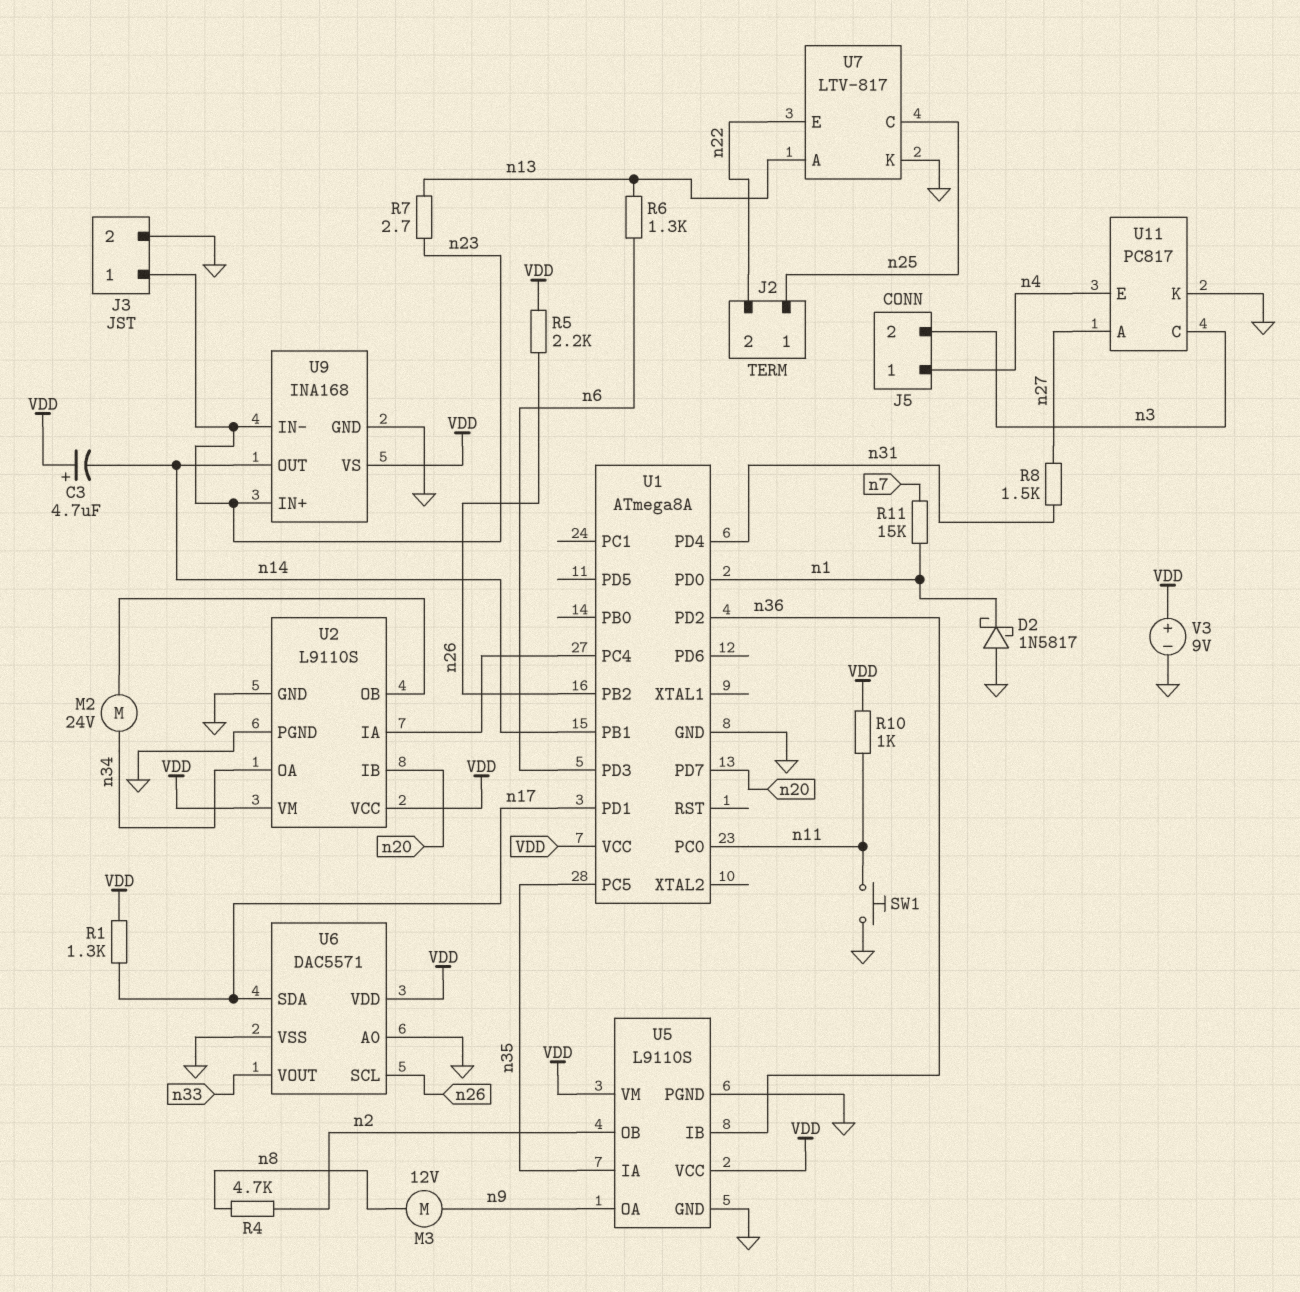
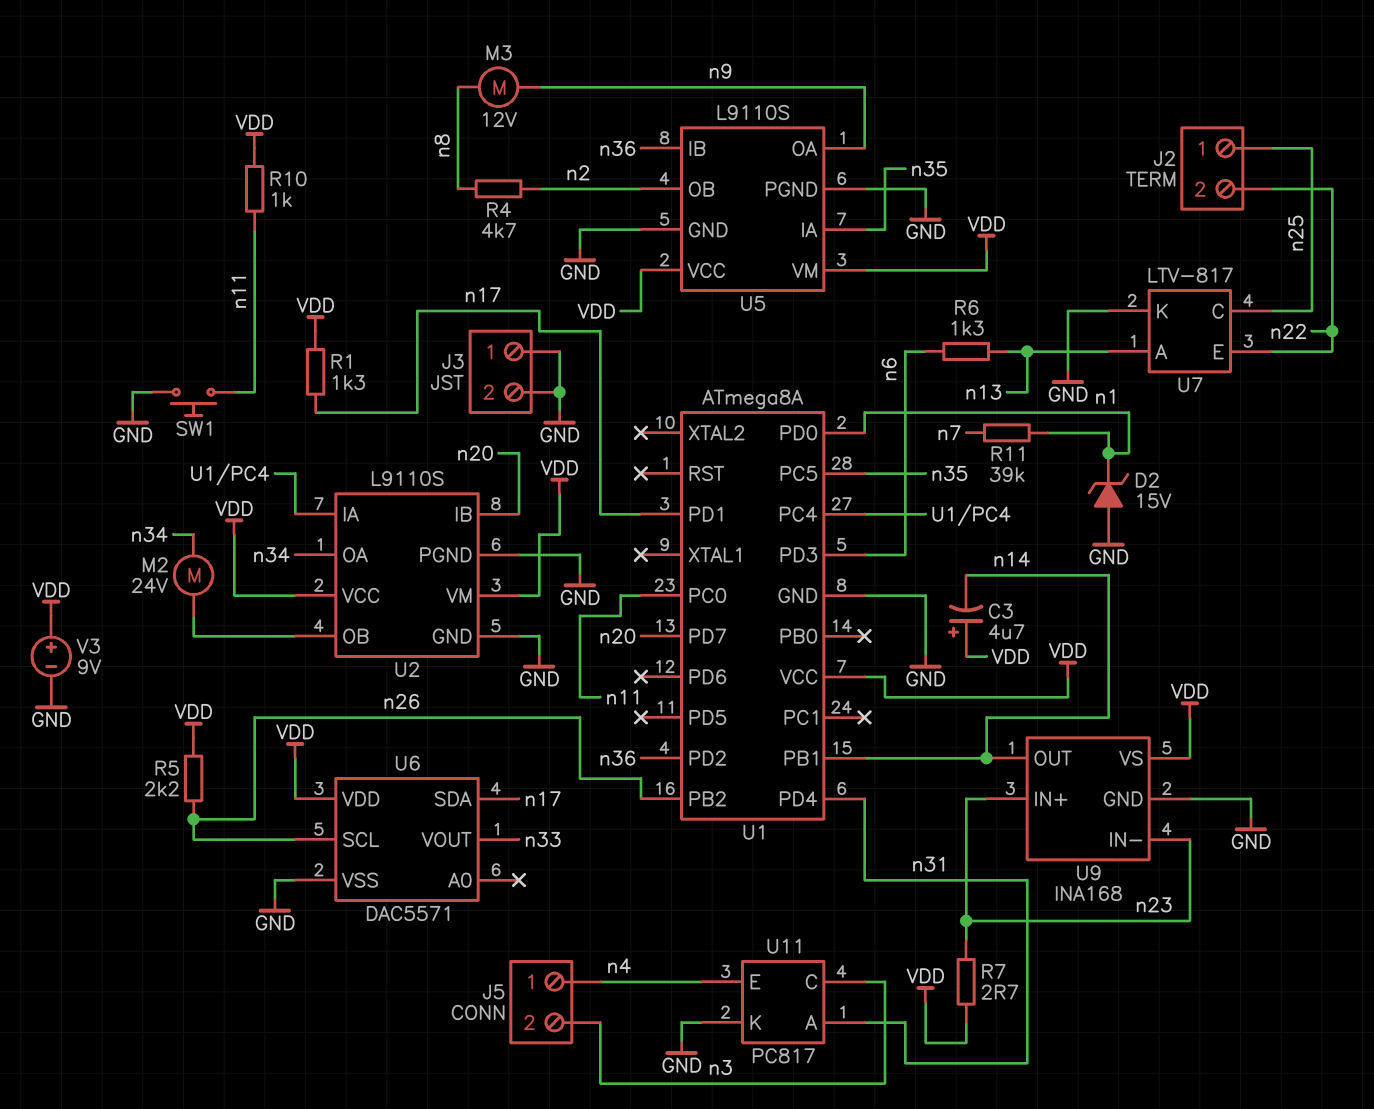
D2: schottky 1N5817 (A GND, K n1) -> zener 15V (A GND, K n1)
J3 pin 1: n23 -> GND
R7: 2.7 (n13, n23) -> 2.7 (VDD, n23)
R8: 1.5k (n27, n31) -> none
R11: 15k (n1, n7) -> 39k (n1, n7)
U6 pin A0: GND -> none
U11 pin A: n27 -> n31

